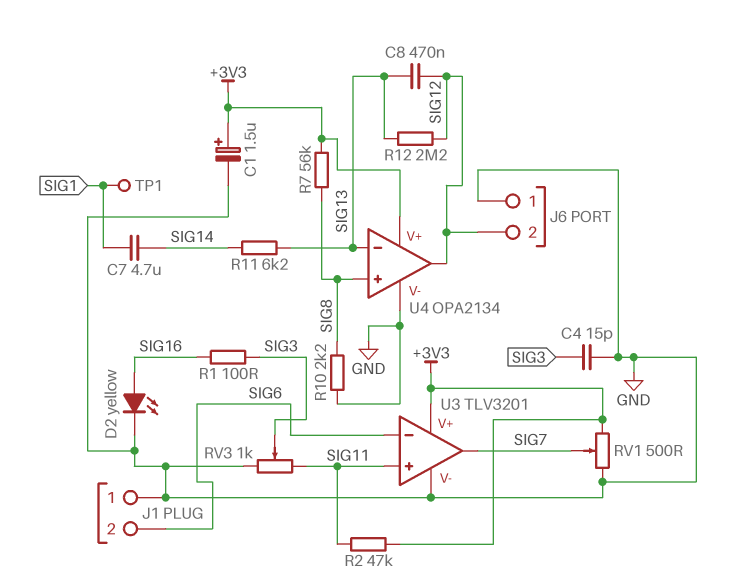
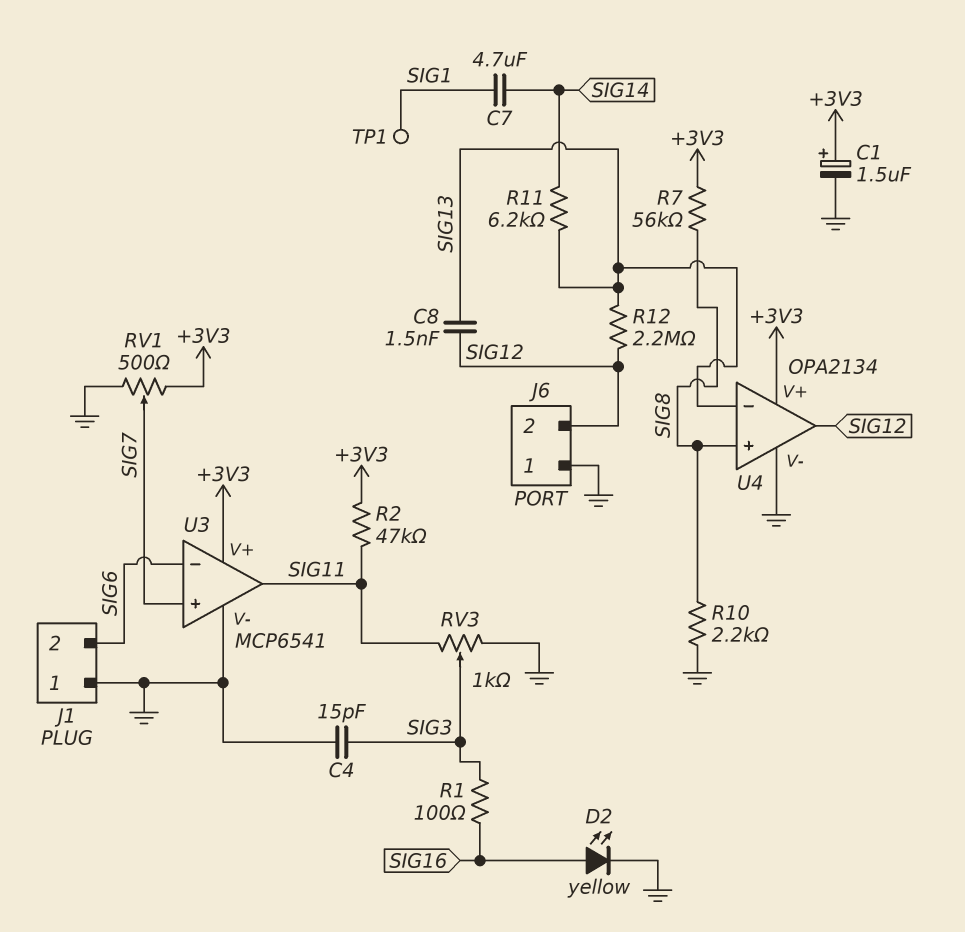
C8: 470nF (SIG12, SIG13) -> 1.5nF (SIG12, SIG13)
U3: TLV3201 -> MCP6541
U3 pin in+: SIG11 -> SIG7
U3 pin out: SIG7 -> SIG11

